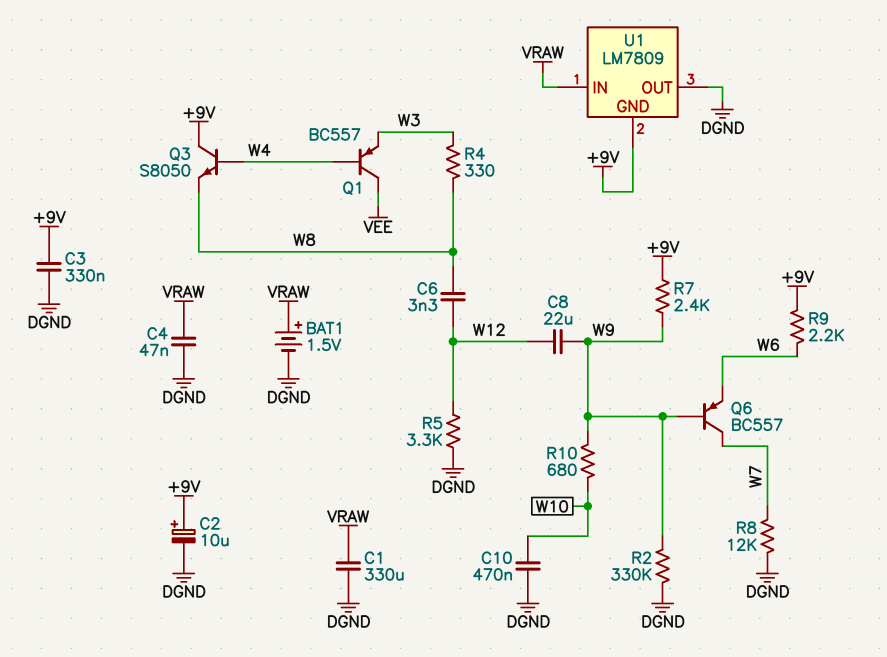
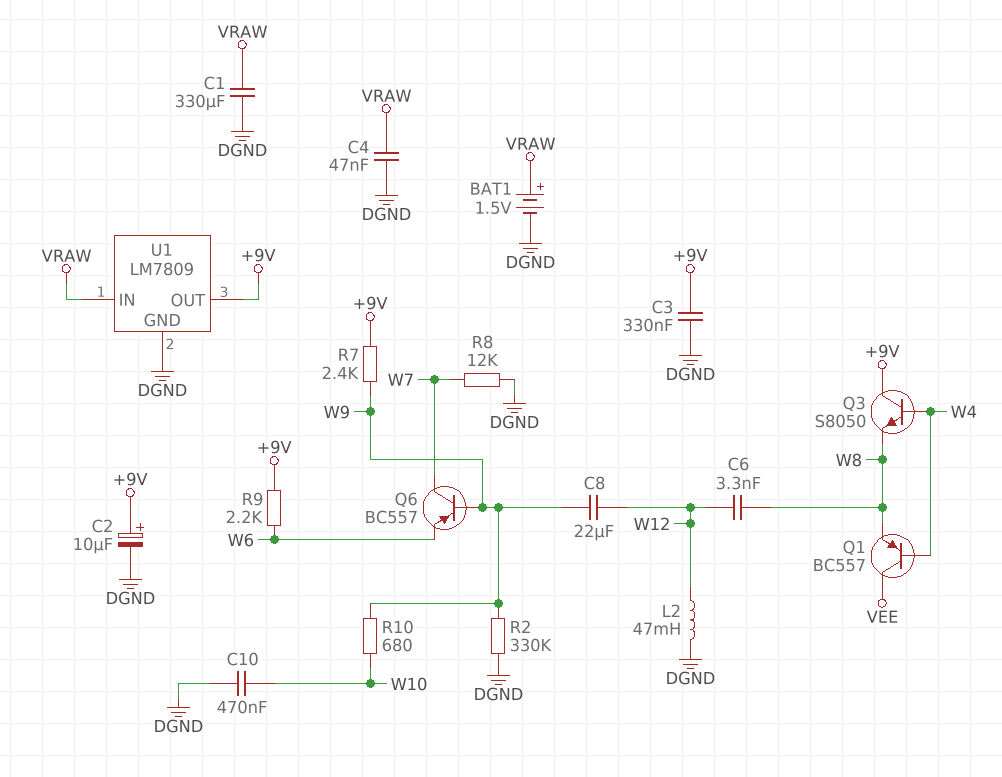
L2: none -> 47mH (DGND, W12)
Q1: PNP BC557 (B W4, C VEE, E W3) -> PNP BC557 (B W4, C VEE, E W8)
R4: 330 (W3, W8) -> none
R5: 3.3k (DGND, W12) -> none
U1 pin GND: +9V -> DGND
U1 pin OUT: DGND -> +9V

